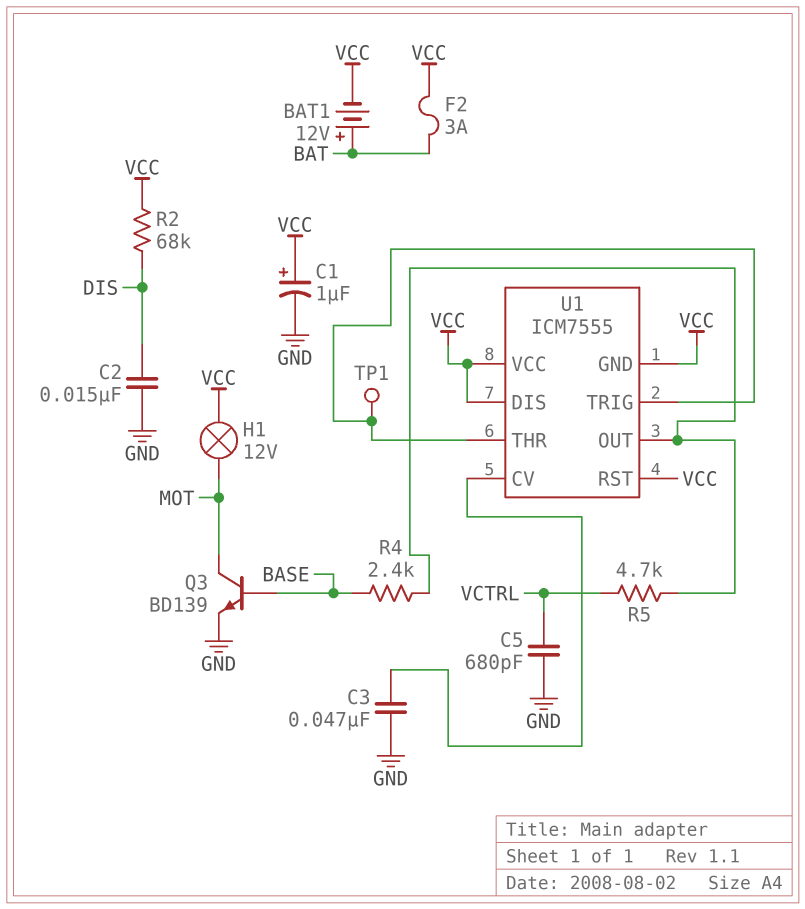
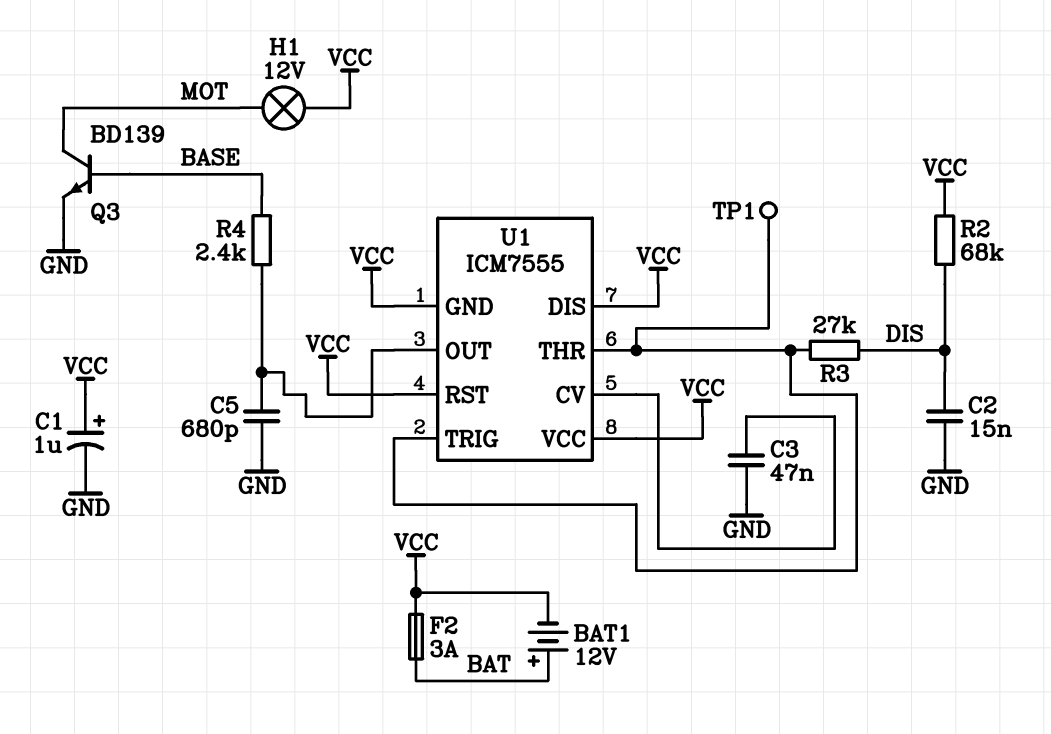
C5: 680pF (GND, VCTRL) -> 680pF (GND, U1/OUT)
R3: none -> 27k (DIS, U1/THR)
R5: 4.7k (U1/OUT, VCTRL) -> none

